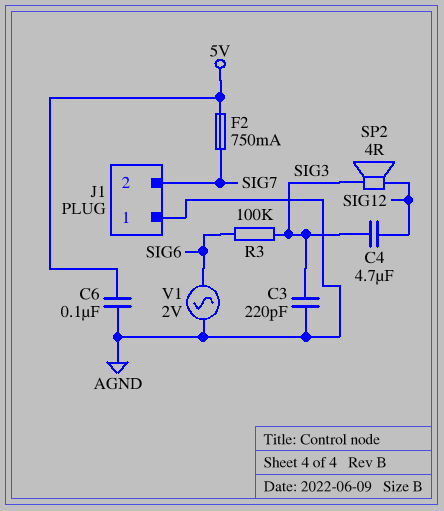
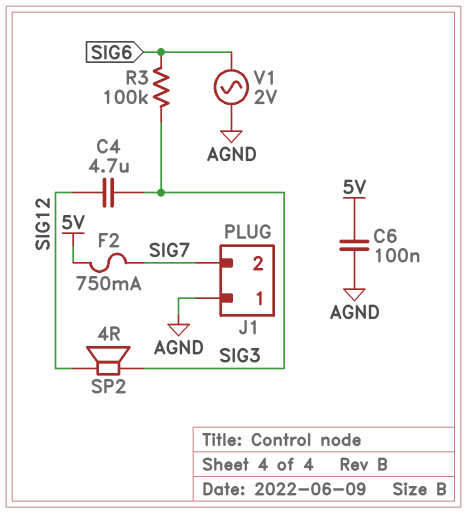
C3: 220pF (AGND, SIG3) -> none

